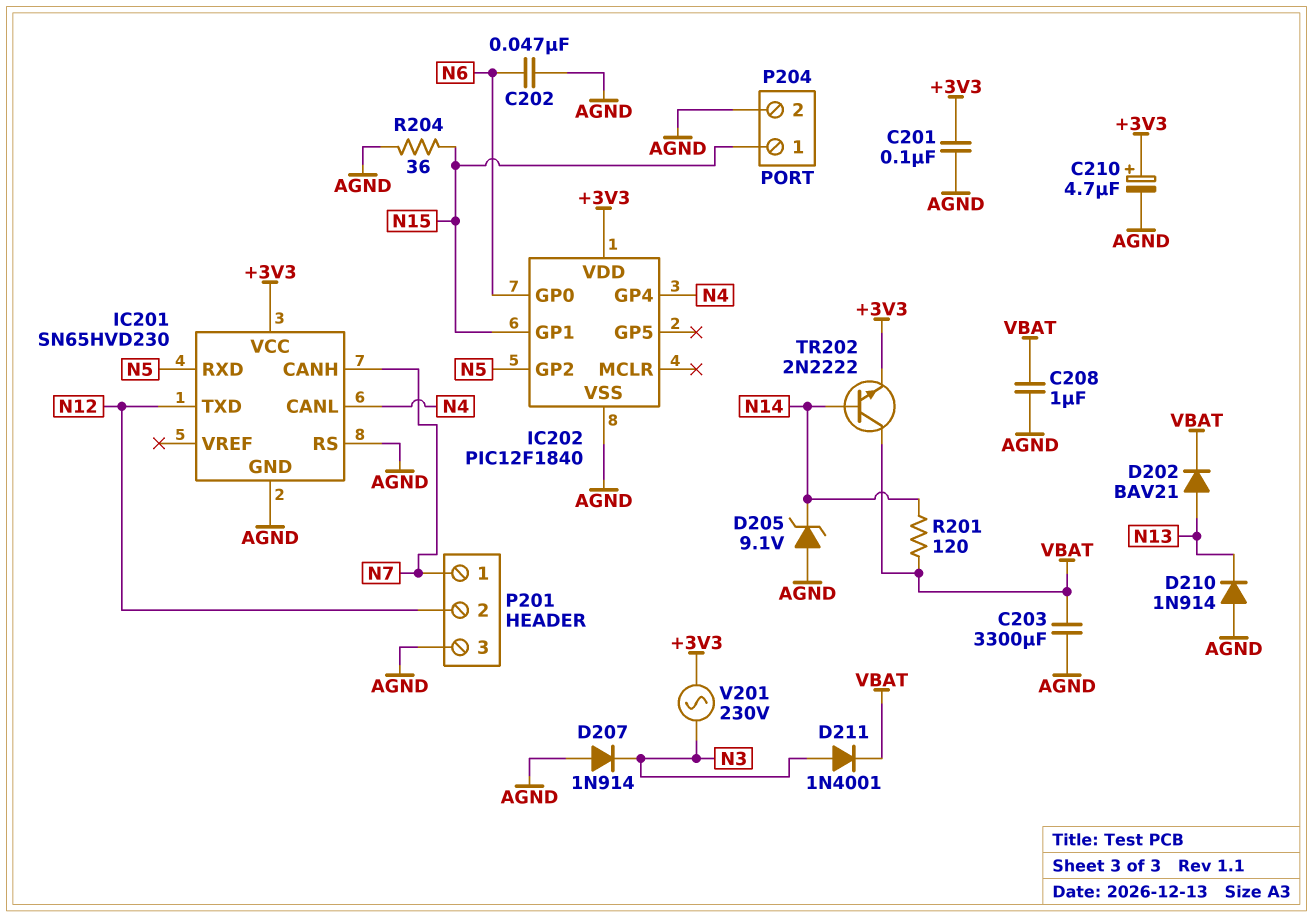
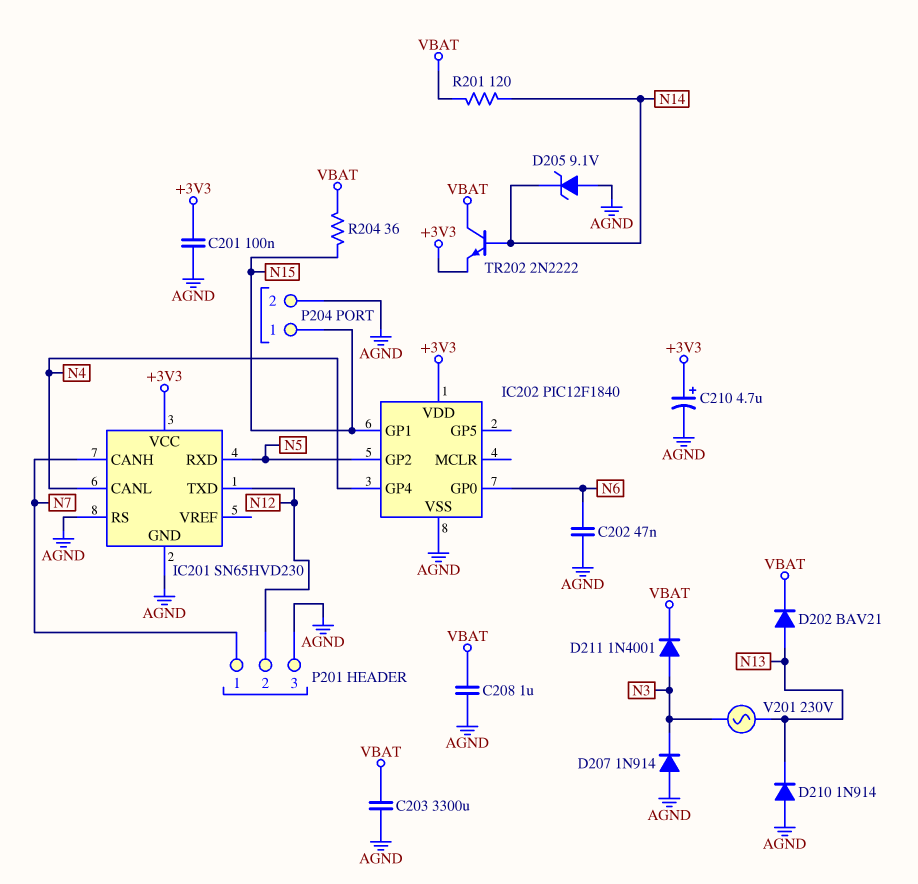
R204: 36 (AGND, N15) -> 36 (N15, VBAT)
V201: AC 230V (+3V3, N3) -> AC 230V (N3, N13)

